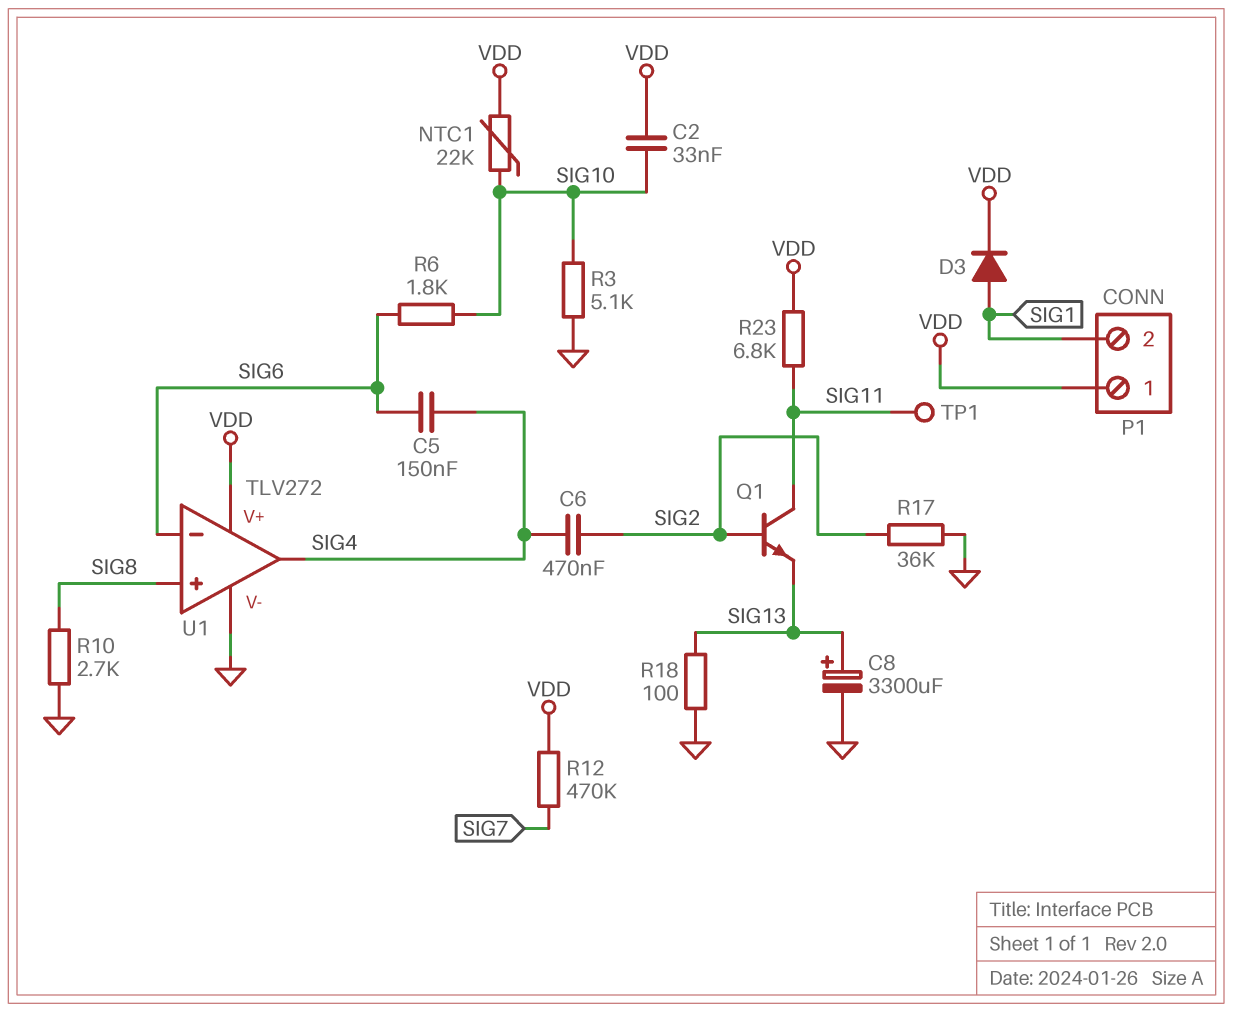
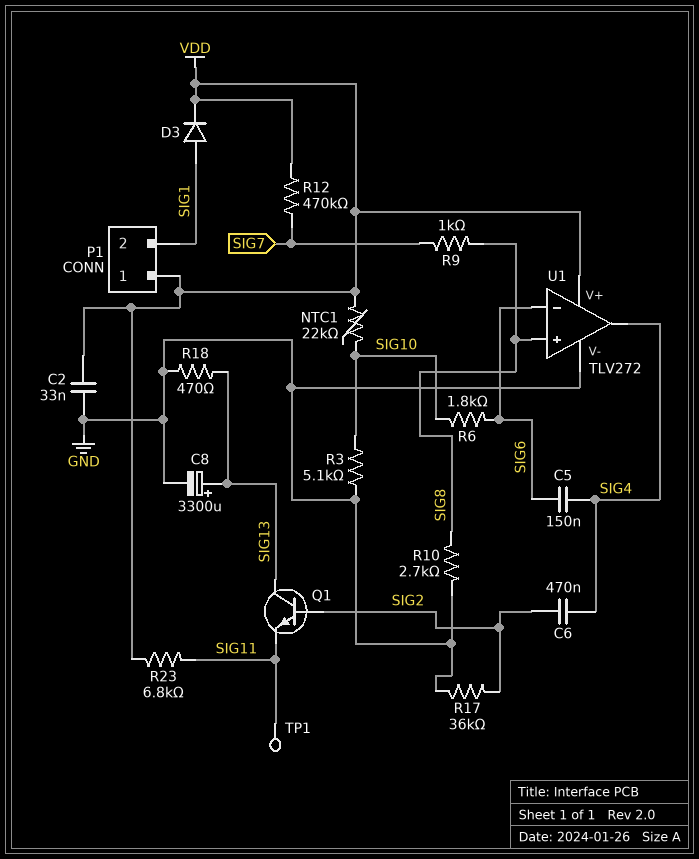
C2: 33nF (SIG10, VDD) -> 33nF (GND, VDD)
Q1: NPN (B SIG2, C SIG11, E SIG13) -> NPN (B SIG2, C SIG13, E SIG11)
R9: none -> 1k (SIG7, SIG8)
R18: 100 (GND, SIG13) -> 470 (GND, SIG13)

